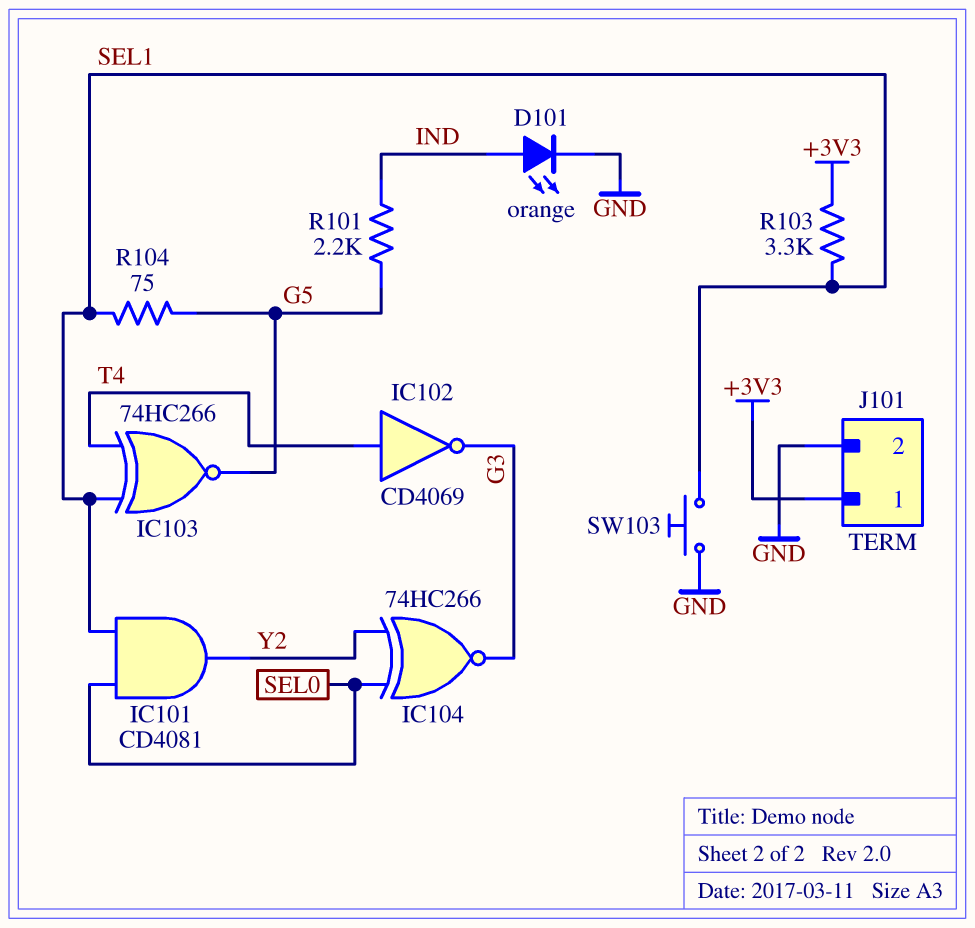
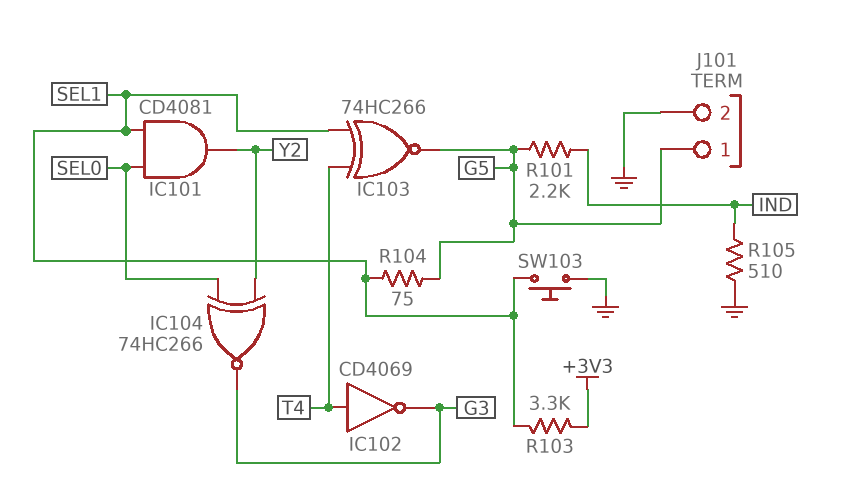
D101: LED orange (A IND, K GND) -> none
J101 pin 1: +3V3 -> G5
R105: none -> 510 (GND, IND)

